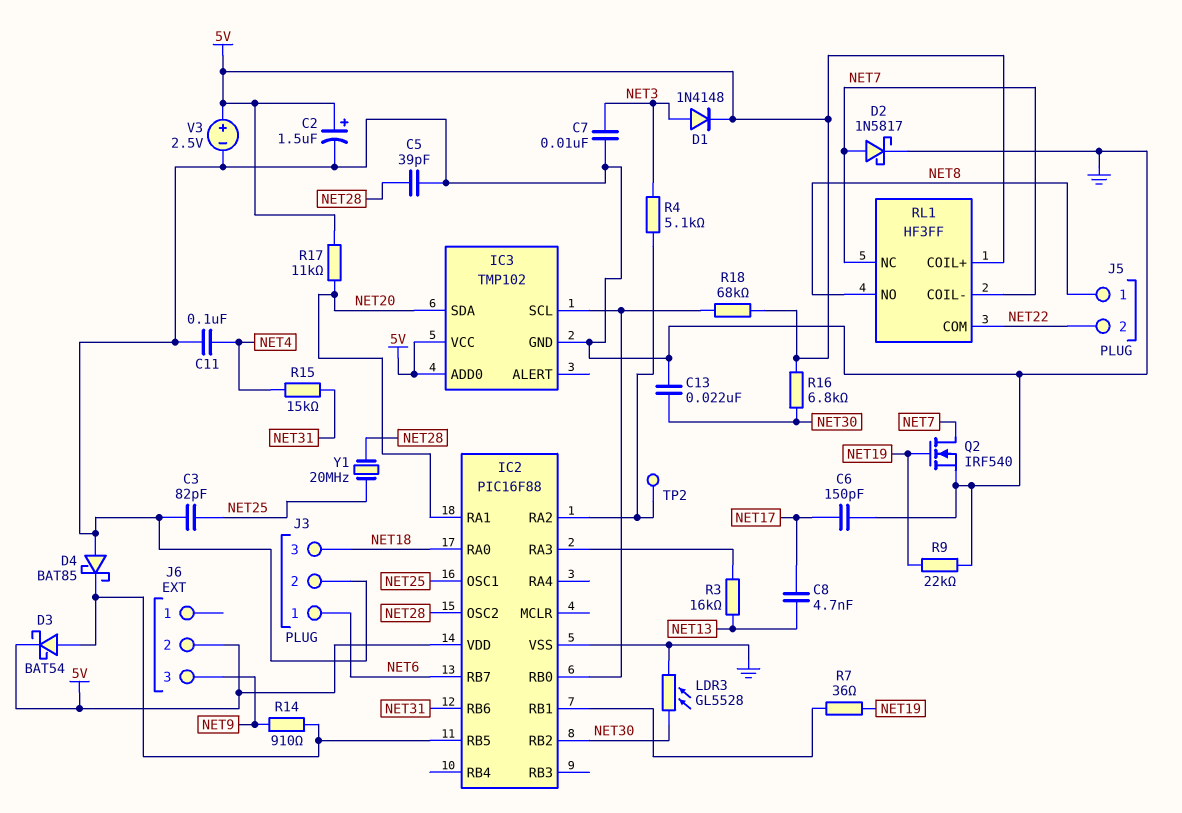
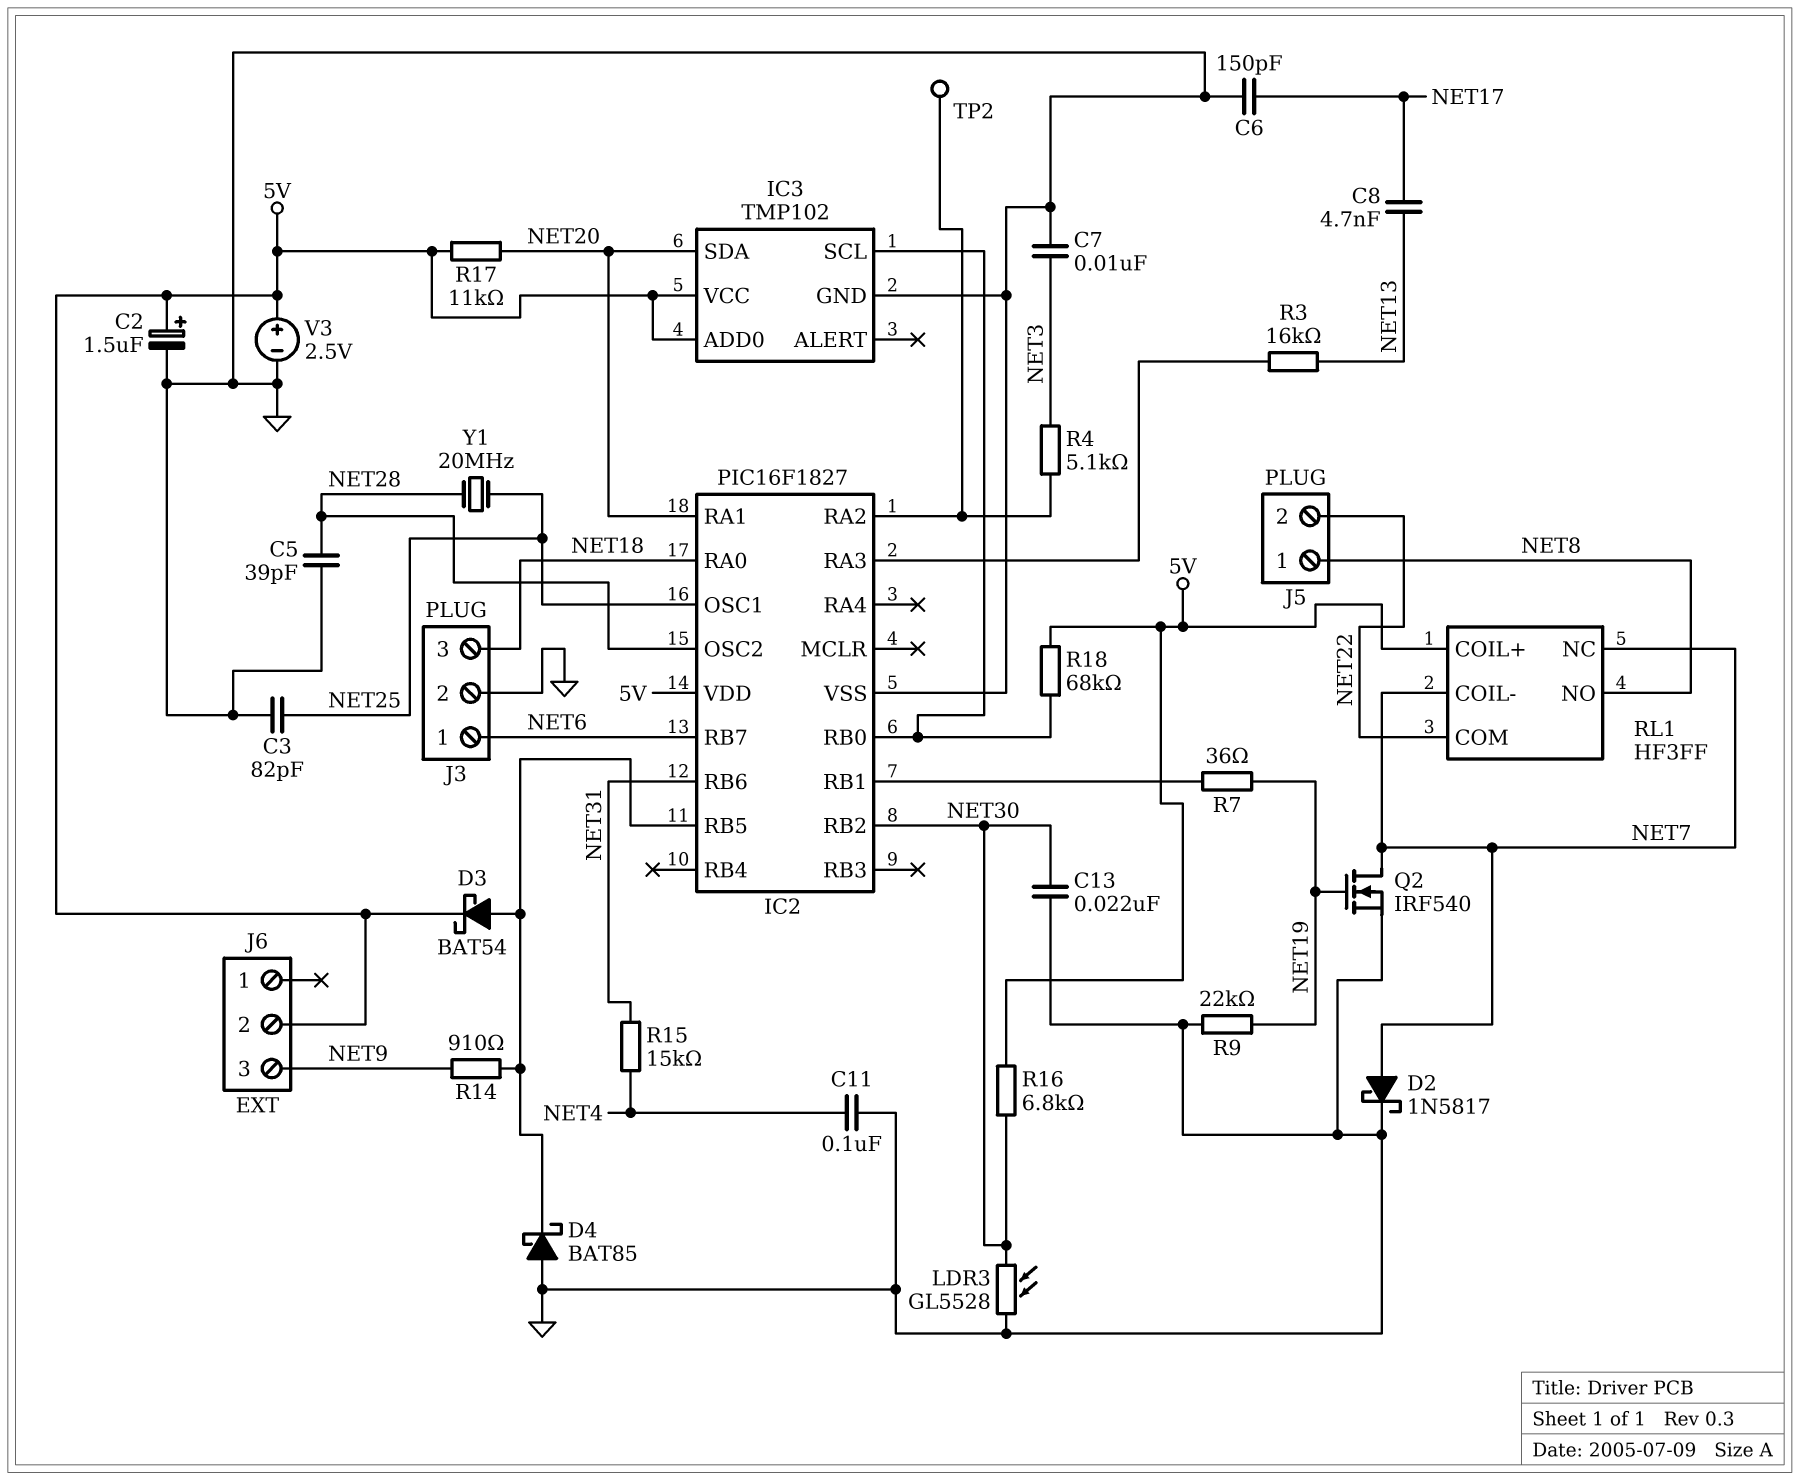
D1: diode 1N4148 (A NET3, K 5V) -> none
IC2: PIC16F88 -> PIC16F1827

